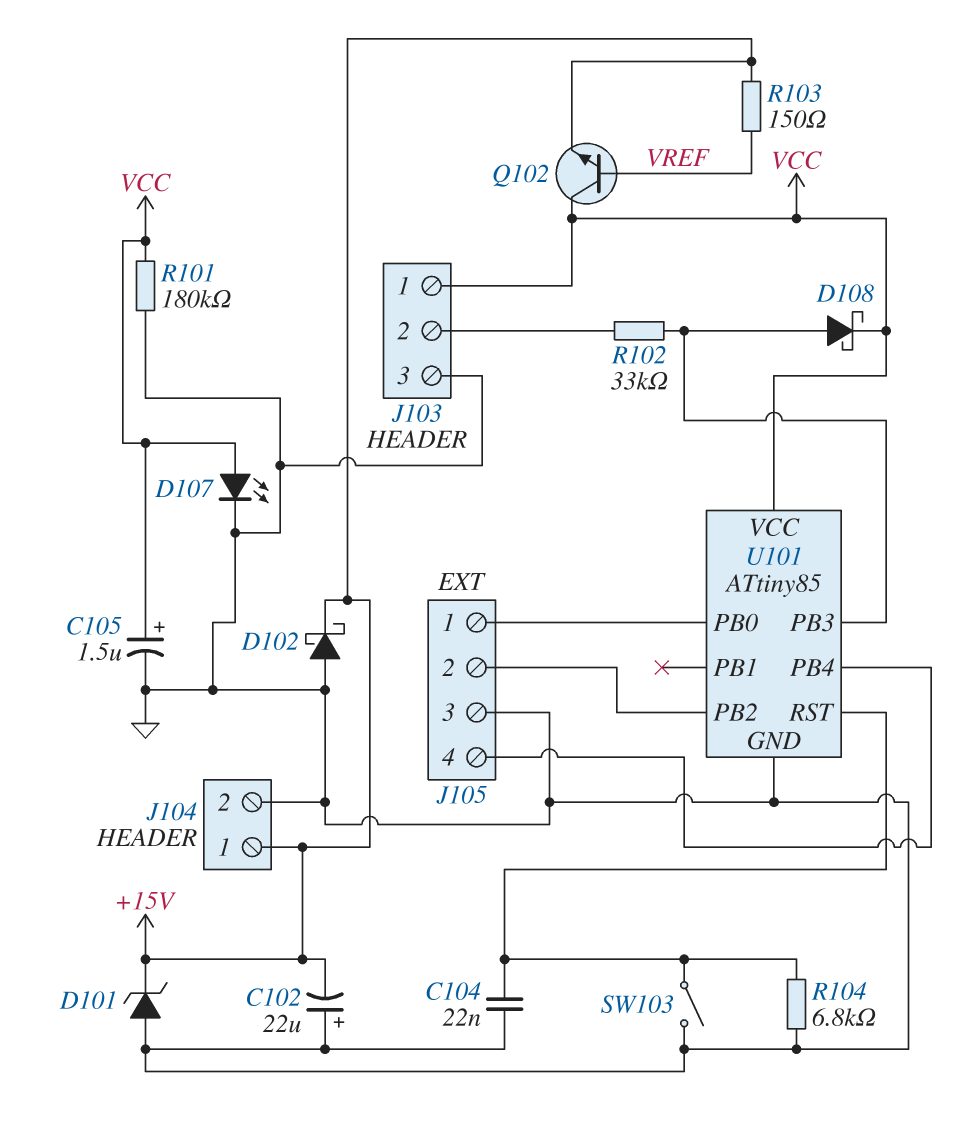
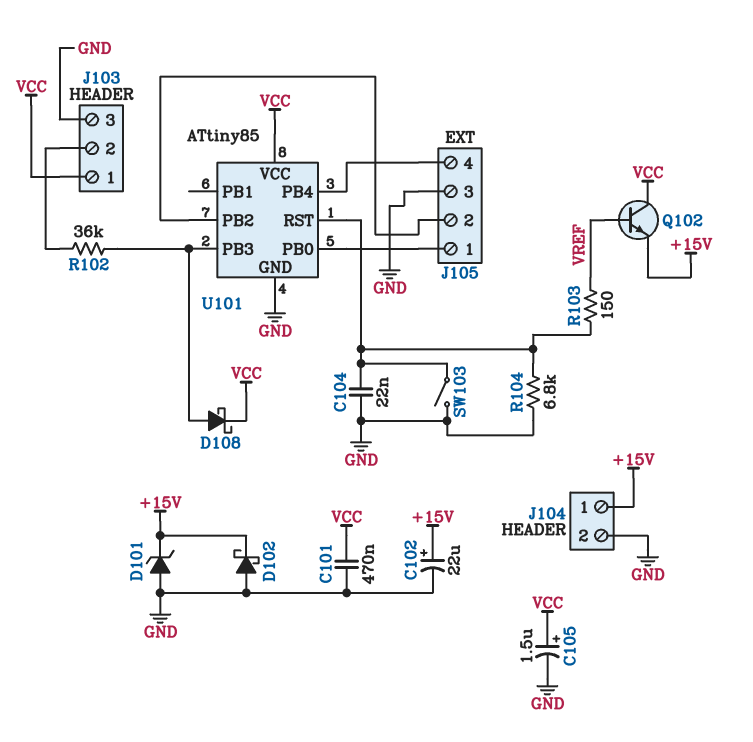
C101: none -> 470nF (GND, VCC)
C102: 22uF (plus GND, minus +15V) -> 22uF (plus +15V, minus GND)
D107: LED (A VCC, K GND) -> none
R101: 180k (GND, VCC) -> none
R102: 33k (J103/2, U101/PB3) -> 36k (J103/2, U101/PB3)
R103: 150 (+15V, VREF) -> 150 (U101/RST, VREF)

